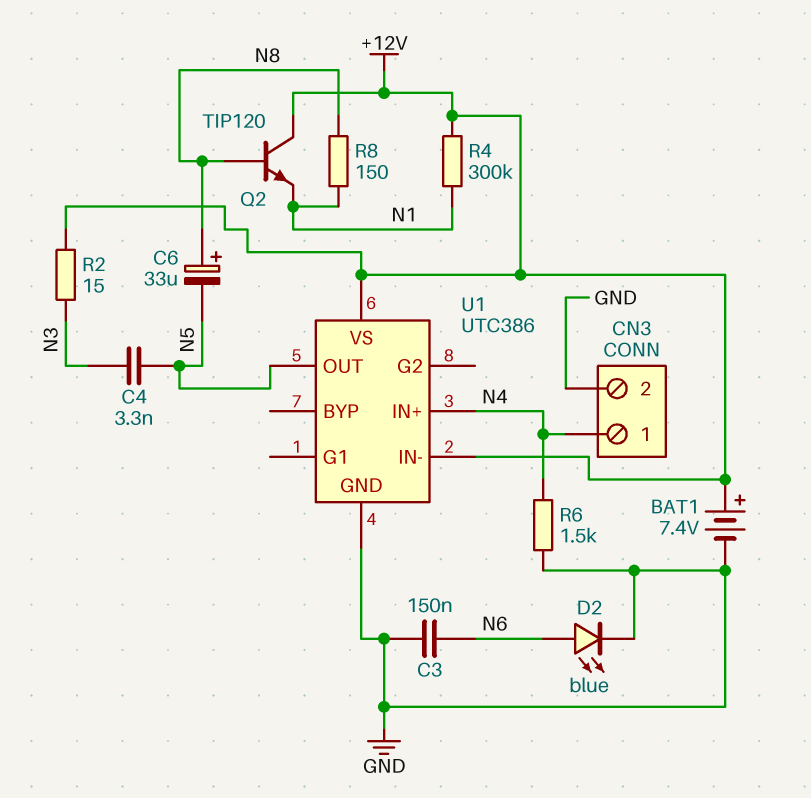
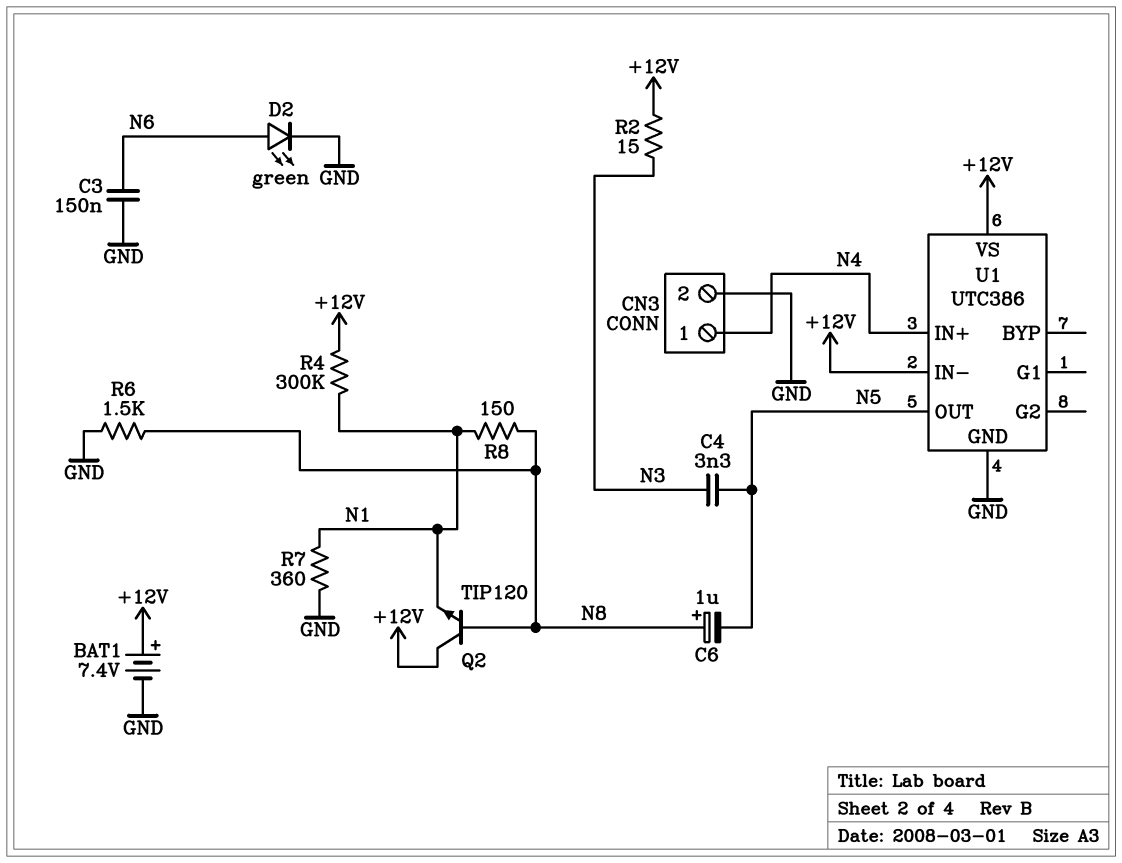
C6: 33uF (plus N8, minus N5) -> 1uF (plus N8, minus N5)
D2: LED blue (A N6, K GND) -> LED green (A N6, K GND)
R6: 1.5k (GND, N4) -> 1.5k (GND, N8)
R7: none -> 360 (GND, N1)

